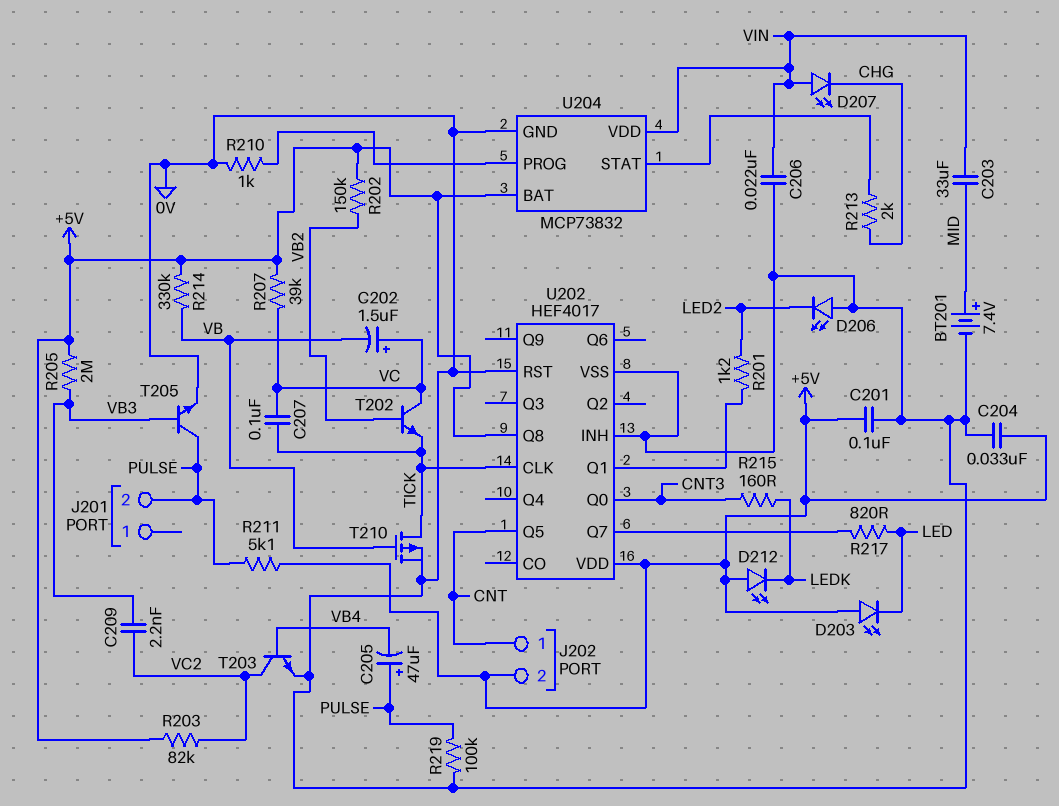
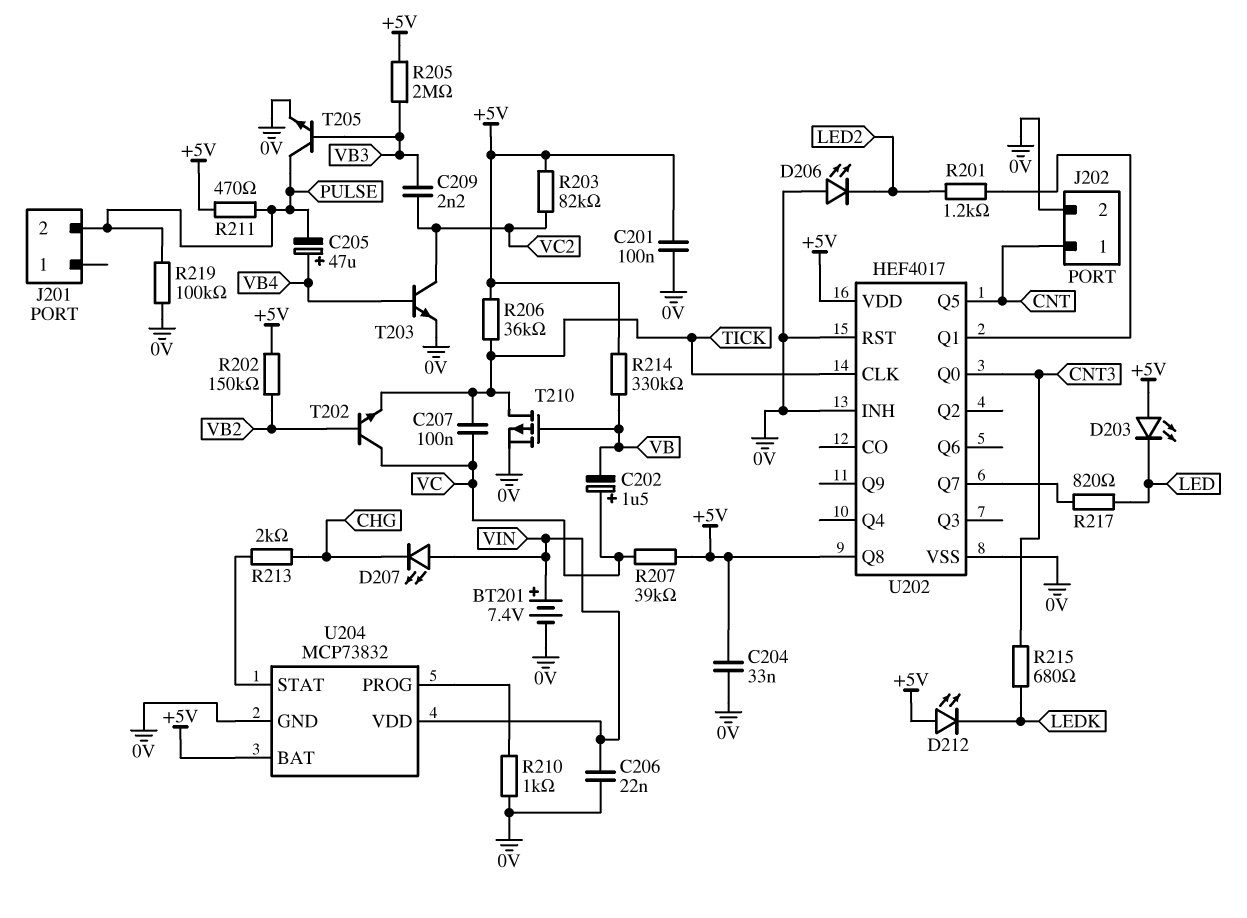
BT201: 7.4V (plus MID, minus 0V) -> 7.4V (plus VIN, minus 0V)
C203: 33uF (MID, VIN) -> none
C205: 47uF (plus PULSE, minus VB4) -> 47uF (plus VB4, minus PULSE)
J202 pin 2: +5V -> 0V
R206: none -> 36k (+5V, TICK)
R211: 5.1k (+5V, PULSE) -> 470 (+5V, PULSE)
R215: 160 (CNT3, LEDK) -> 680 (CNT3, LEDK)

